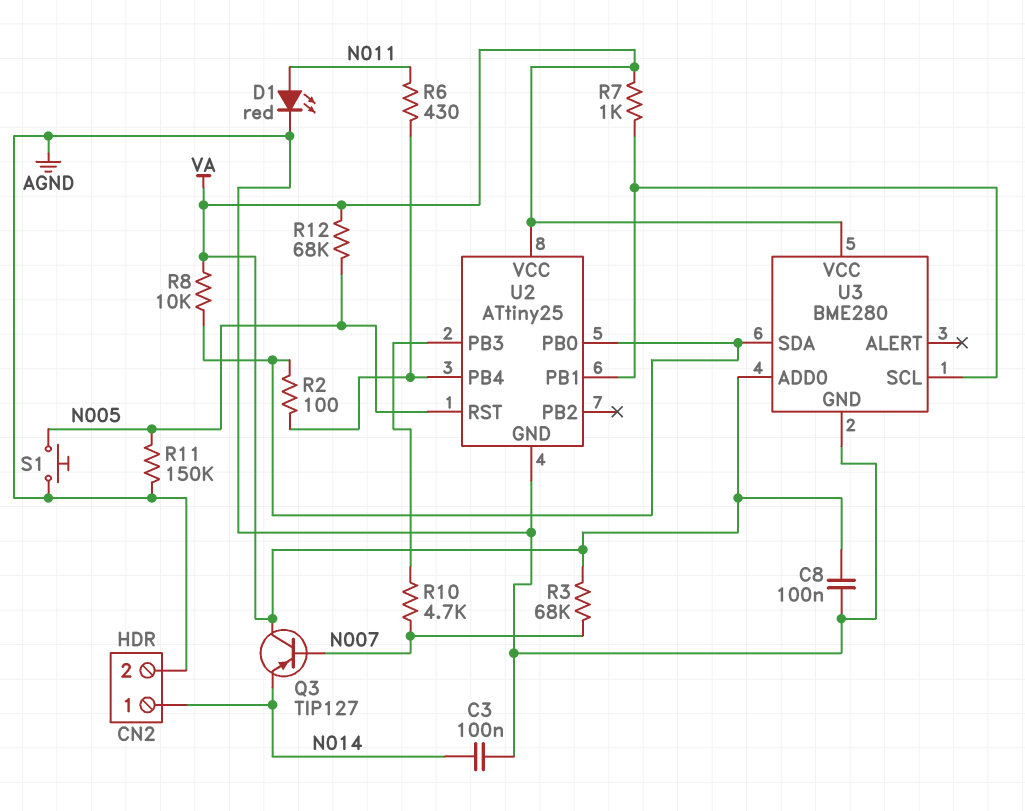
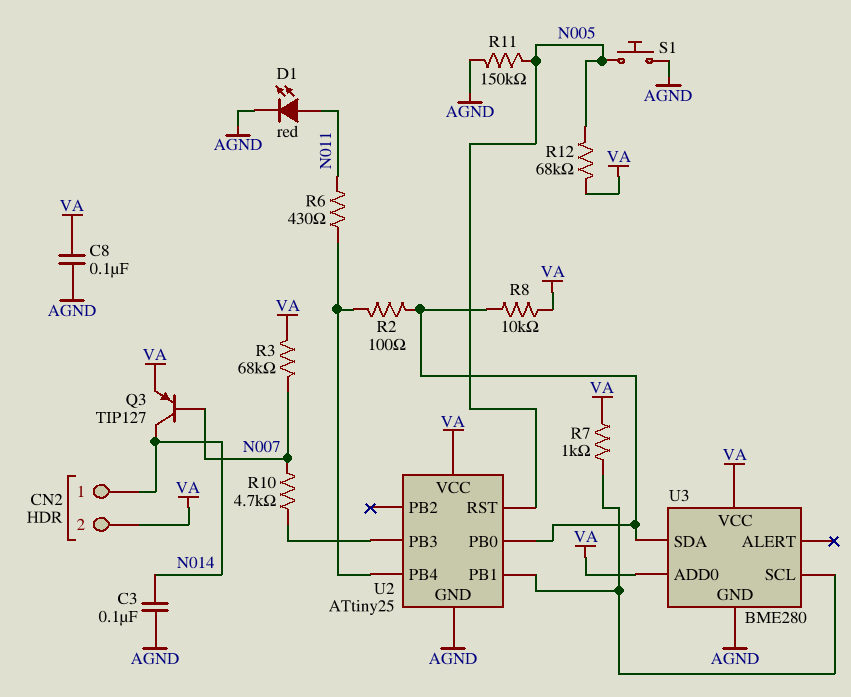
CN2 pin 2: AGND -> VA
Q3: PNP TIP127 (B N007, C VA, E N014) -> PNP TIP127 (B N007, C N014, E VA)

